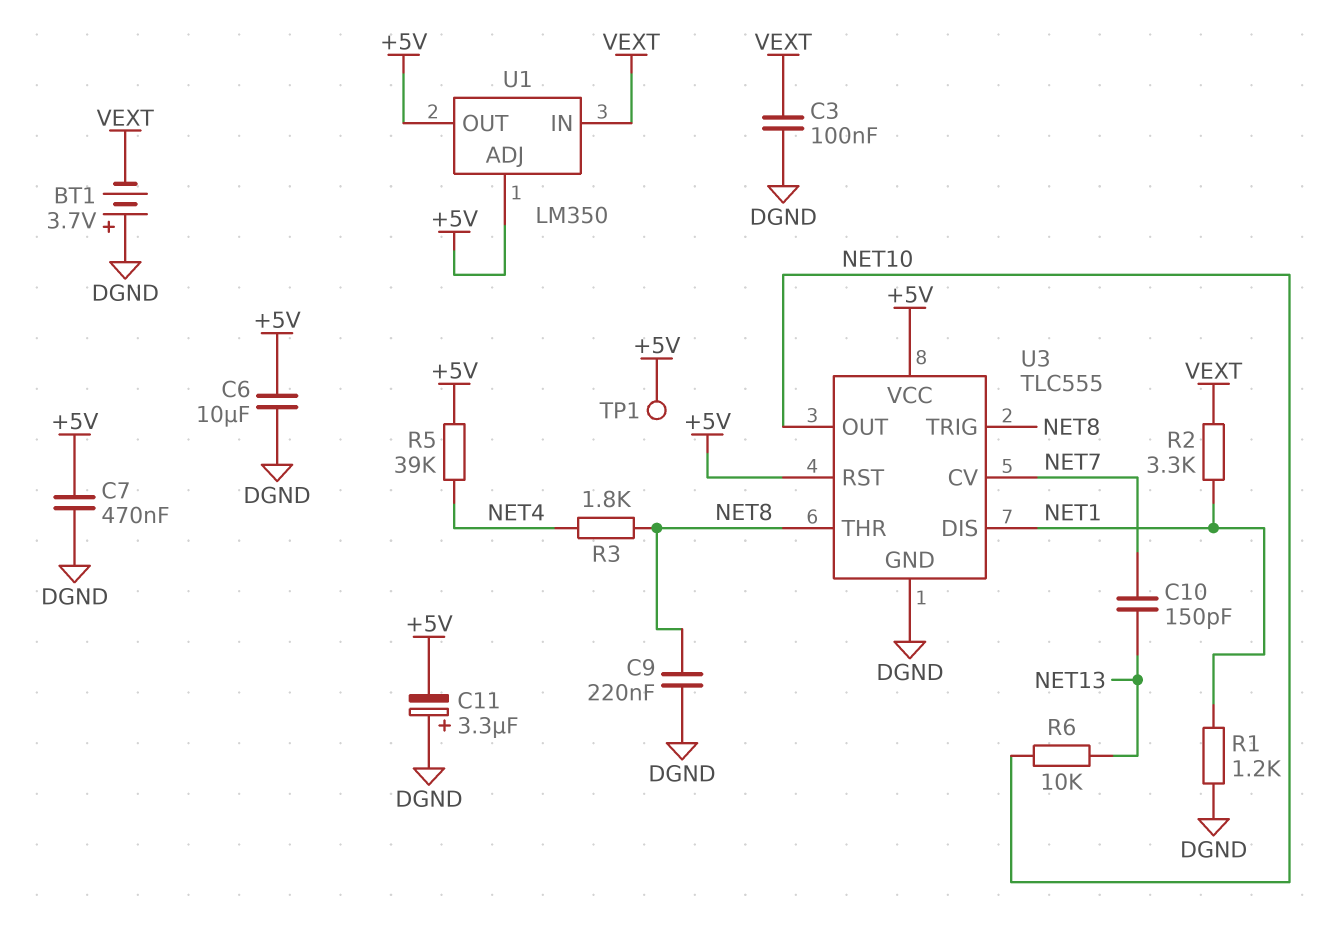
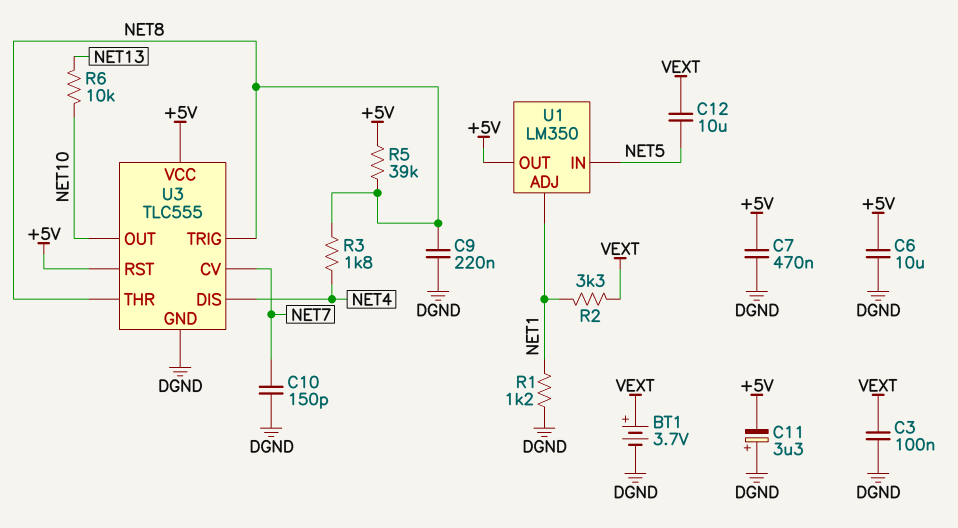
BT1: 3.7V (plus DGND, minus VEXT) -> 3.7V (plus VEXT, minus DGND)
C10: 150pF (NET7, NET13) -> 150pF (DGND, NET7)
C12: none -> 10uF (NET5, VEXT)
R5: 39k (+5V, NET4) -> 39k (+5V, NET8)
TP1: test point (+5V) -> none
U1 pin ADJ: +5V -> NET1
U1 pin IN: VEXT -> NET5
U3 pin DIS: NET1 -> NET4

